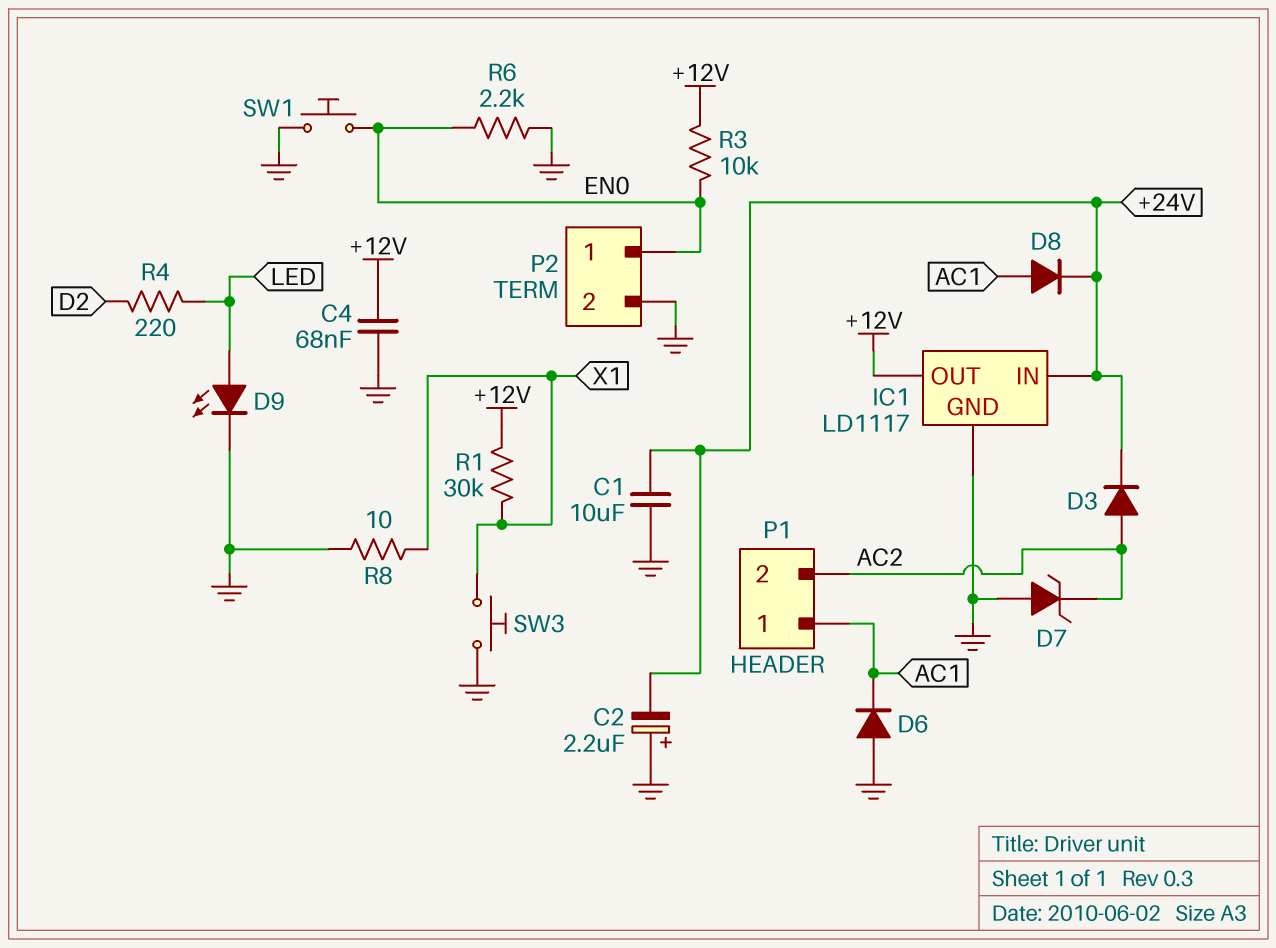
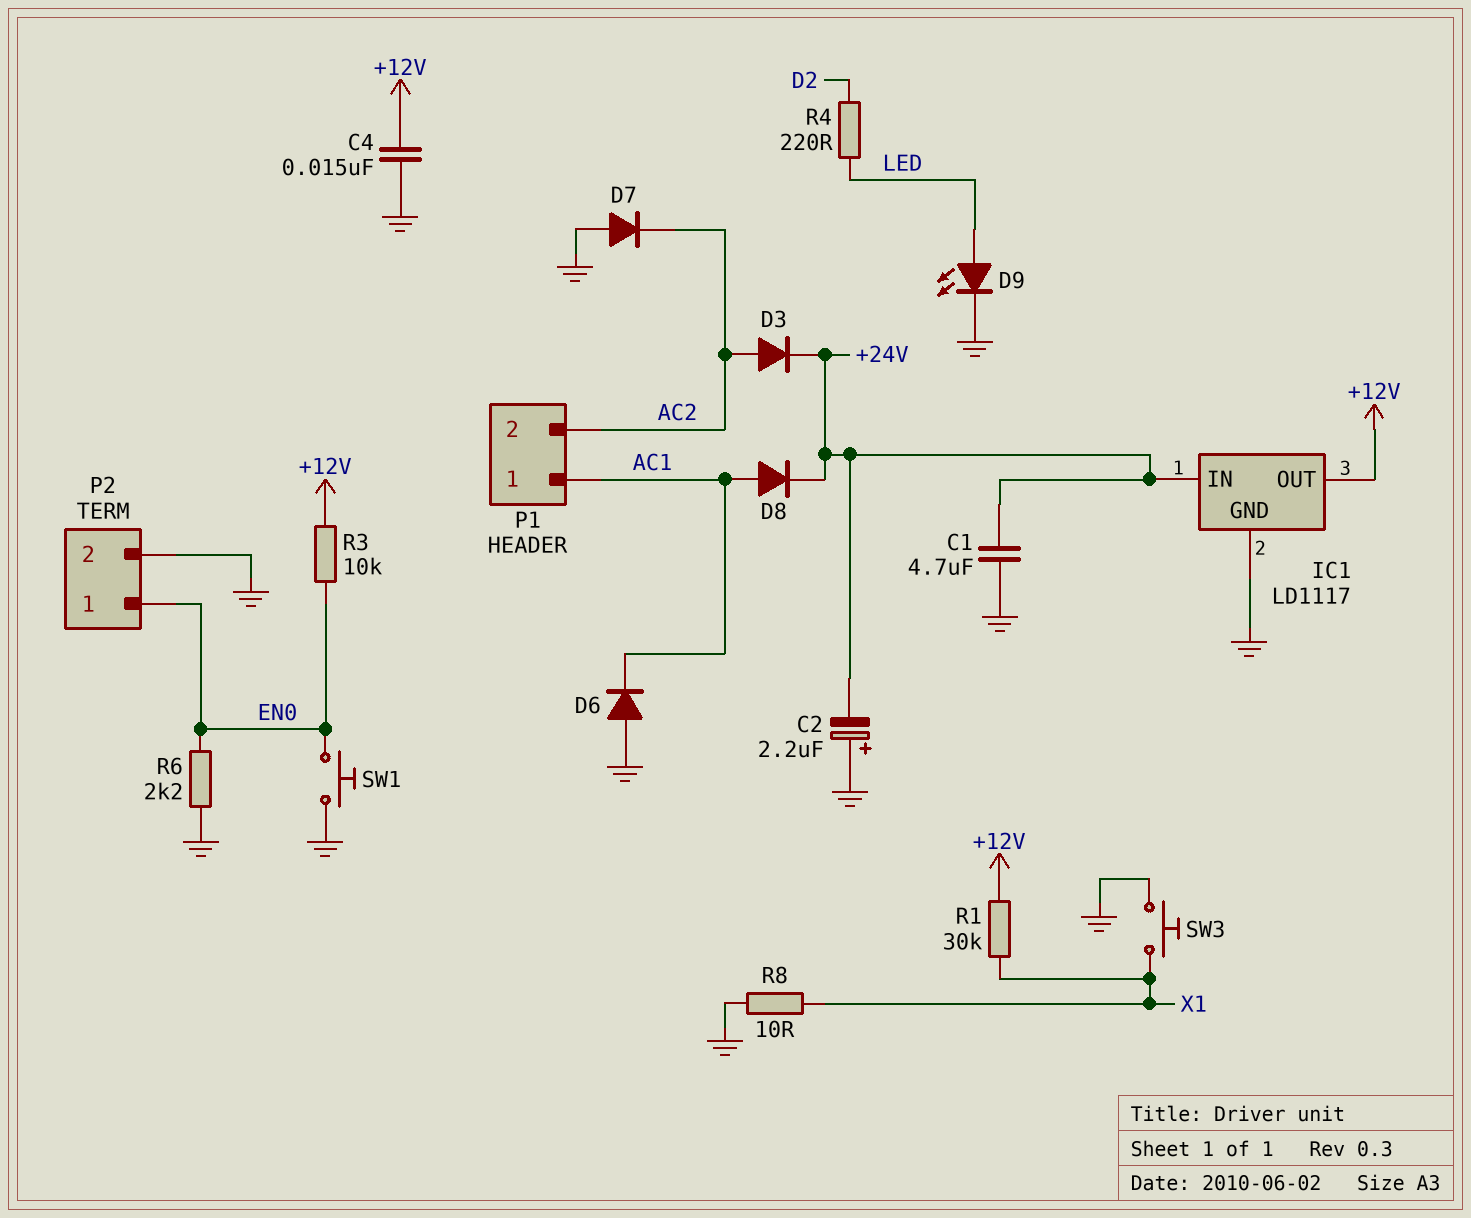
C1: 10uF (+24V, GND) -> 4.7uF (+24V, GND)
C4: 68nF (+12V, GND) -> 15nF (+12V, GND)
D7: zener (A GND, K AC2) -> diode (A GND, K AC2)

